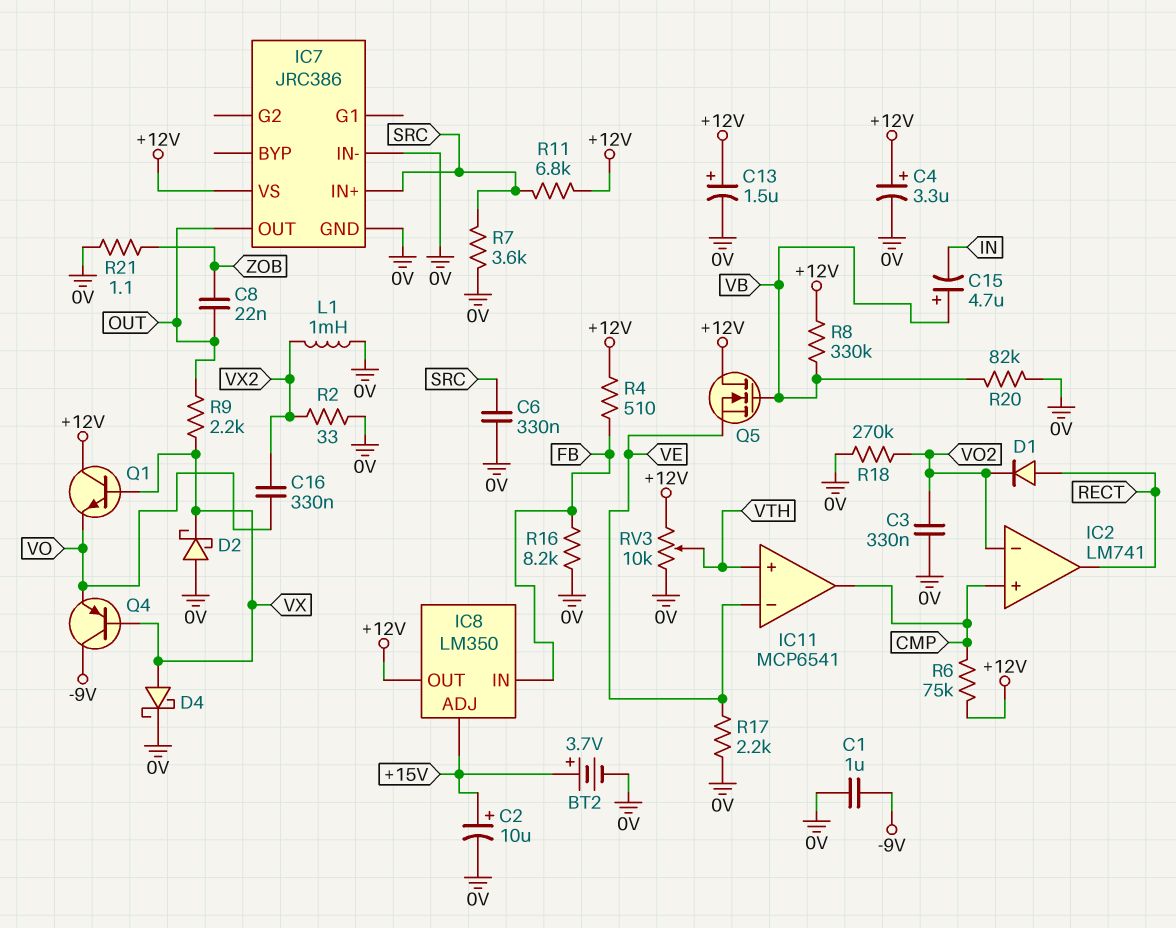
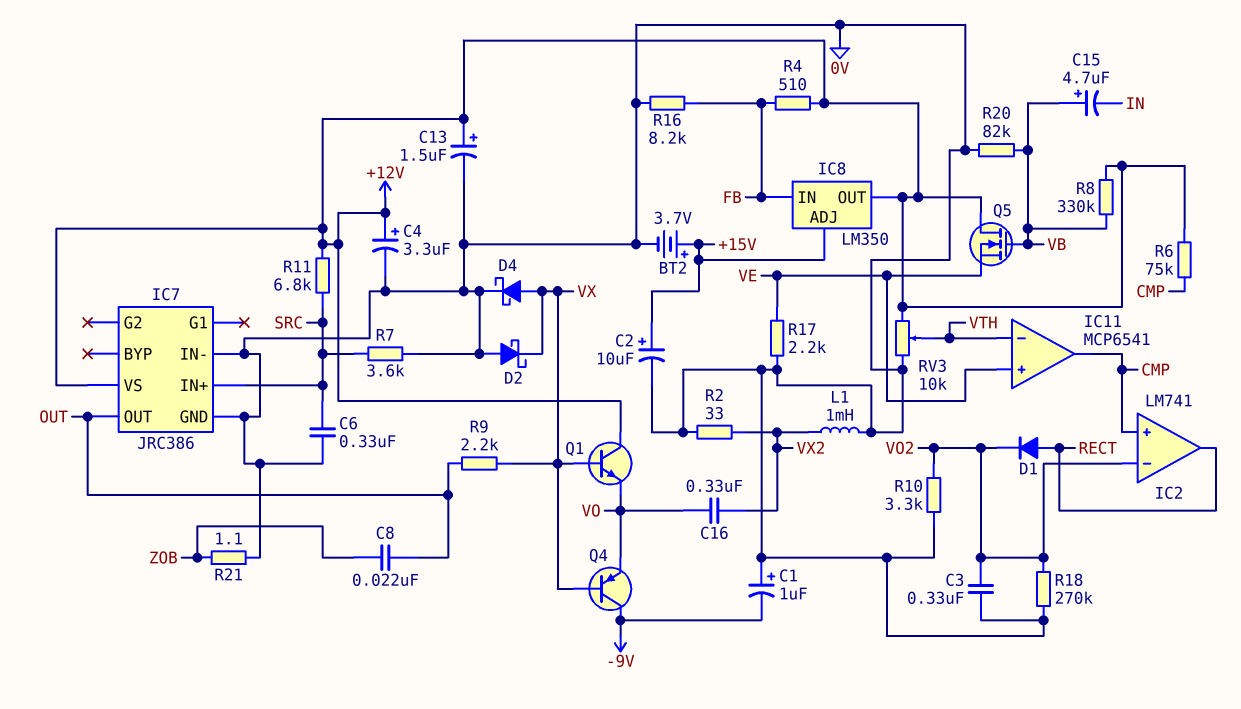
C1: 1uF (-9V, 0V) -> 1uF (plus 0V, minus -9V)
IC11 pin in+: VTH -> VE
IC11 pin in-: VE -> VTH
R10: none -> 3.3k (0V, VO2)

